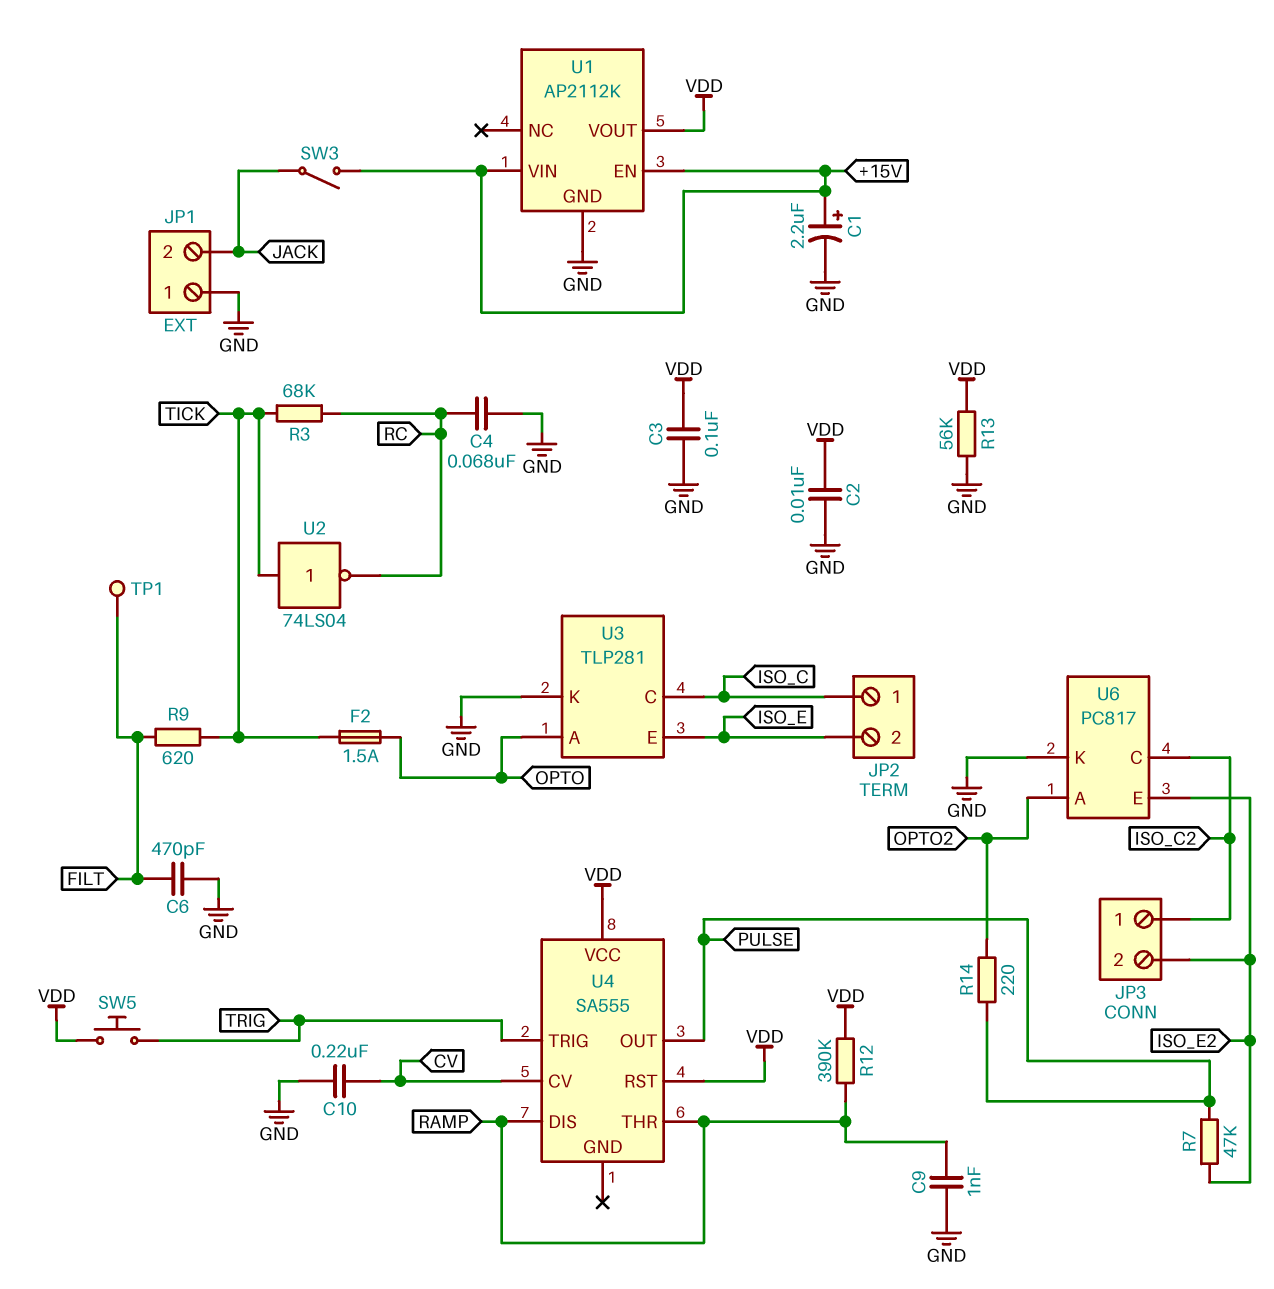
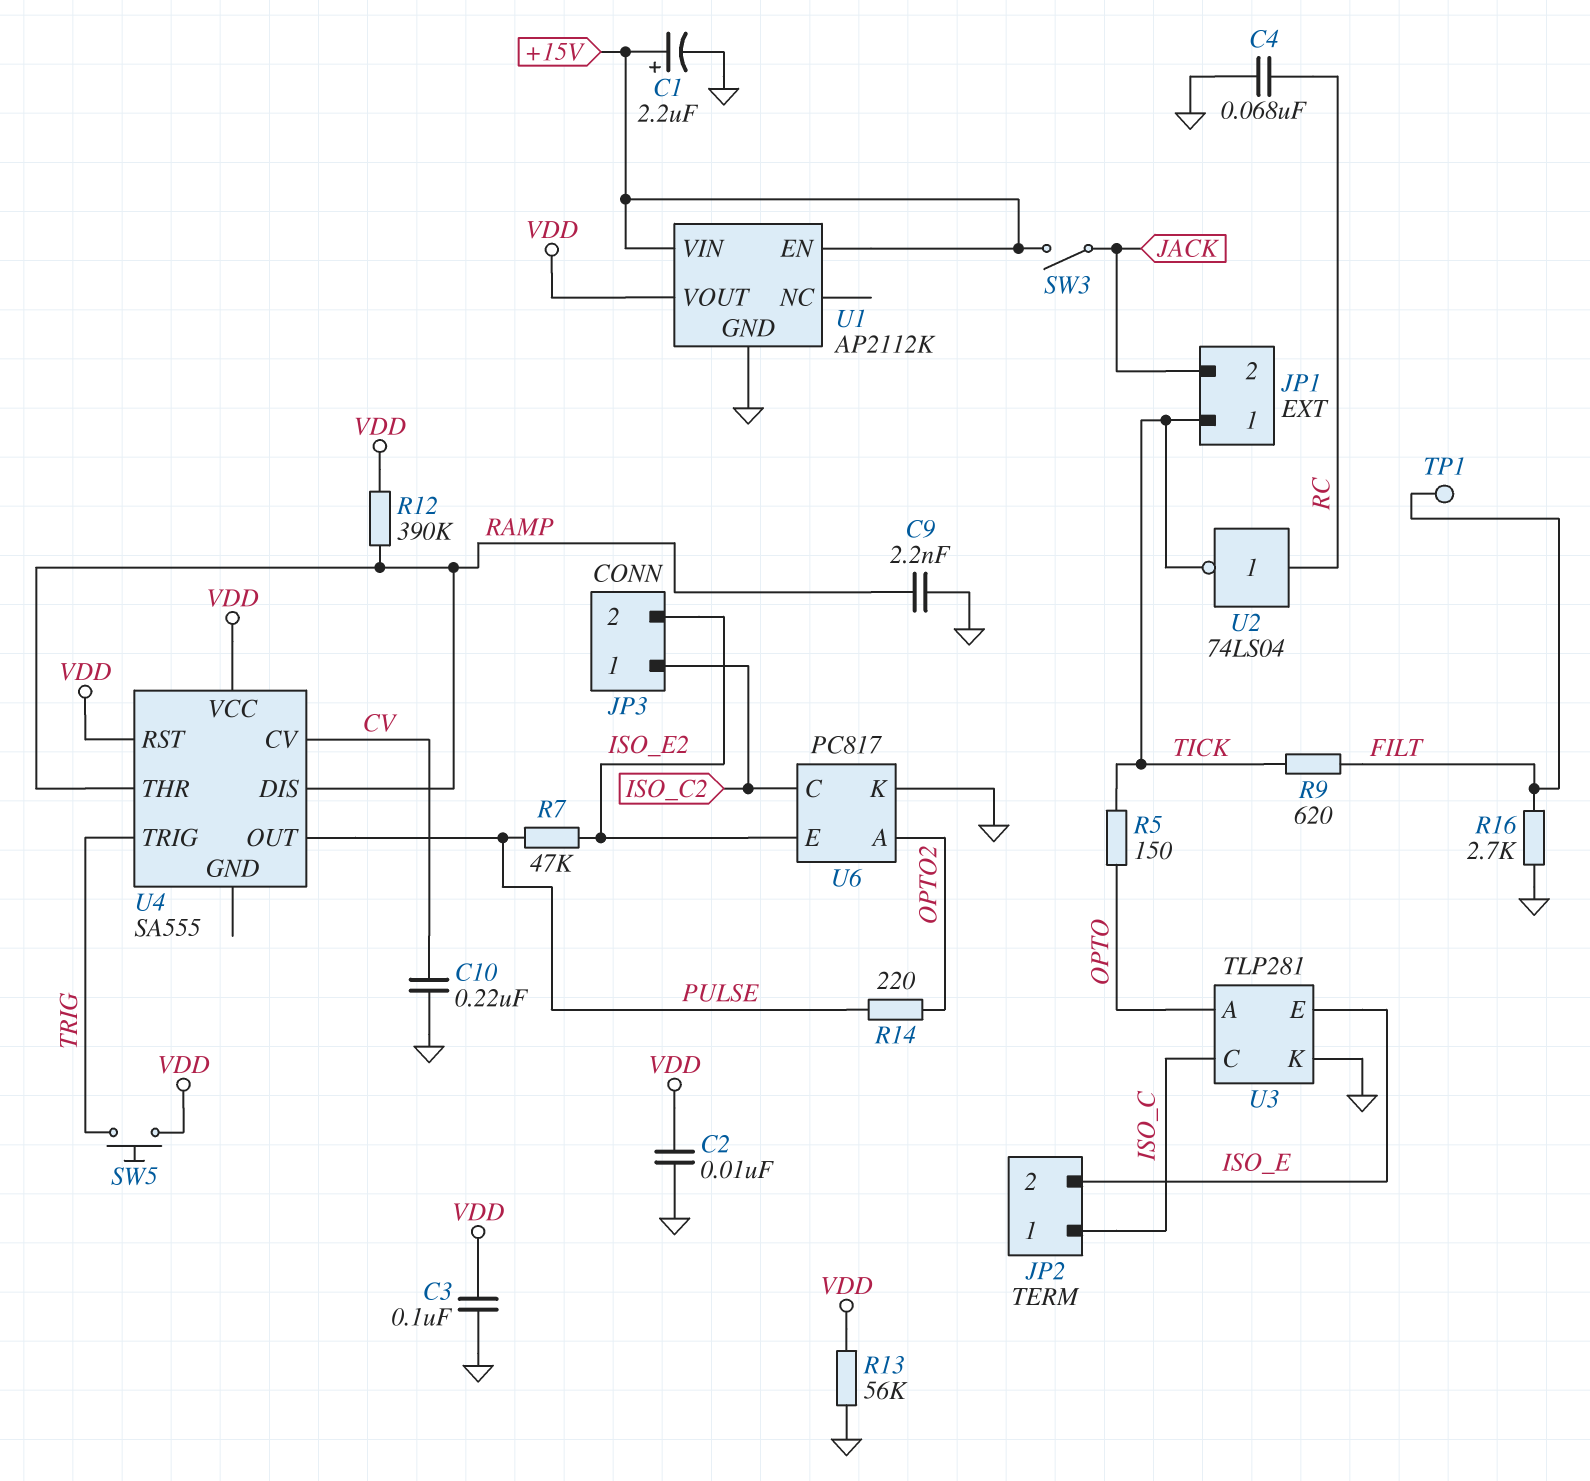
C6: 470pF (FILT, GND) -> none
C9: 1nF (GND, RAMP) -> 2.2nF (GND, RAMP)
F2: 1.5A (OPTO, TICK) -> none
JP1 pin 1: GND -> TICK
R3: 68k (RC, TICK) -> none
R5: none -> 150 (OPTO, TICK)
R16: none -> 2.7k (FILT, GND)
U2: NOT 74LS04 (in TICK, out RC) -> NOT 74LS04 (in RC, out TICK)

